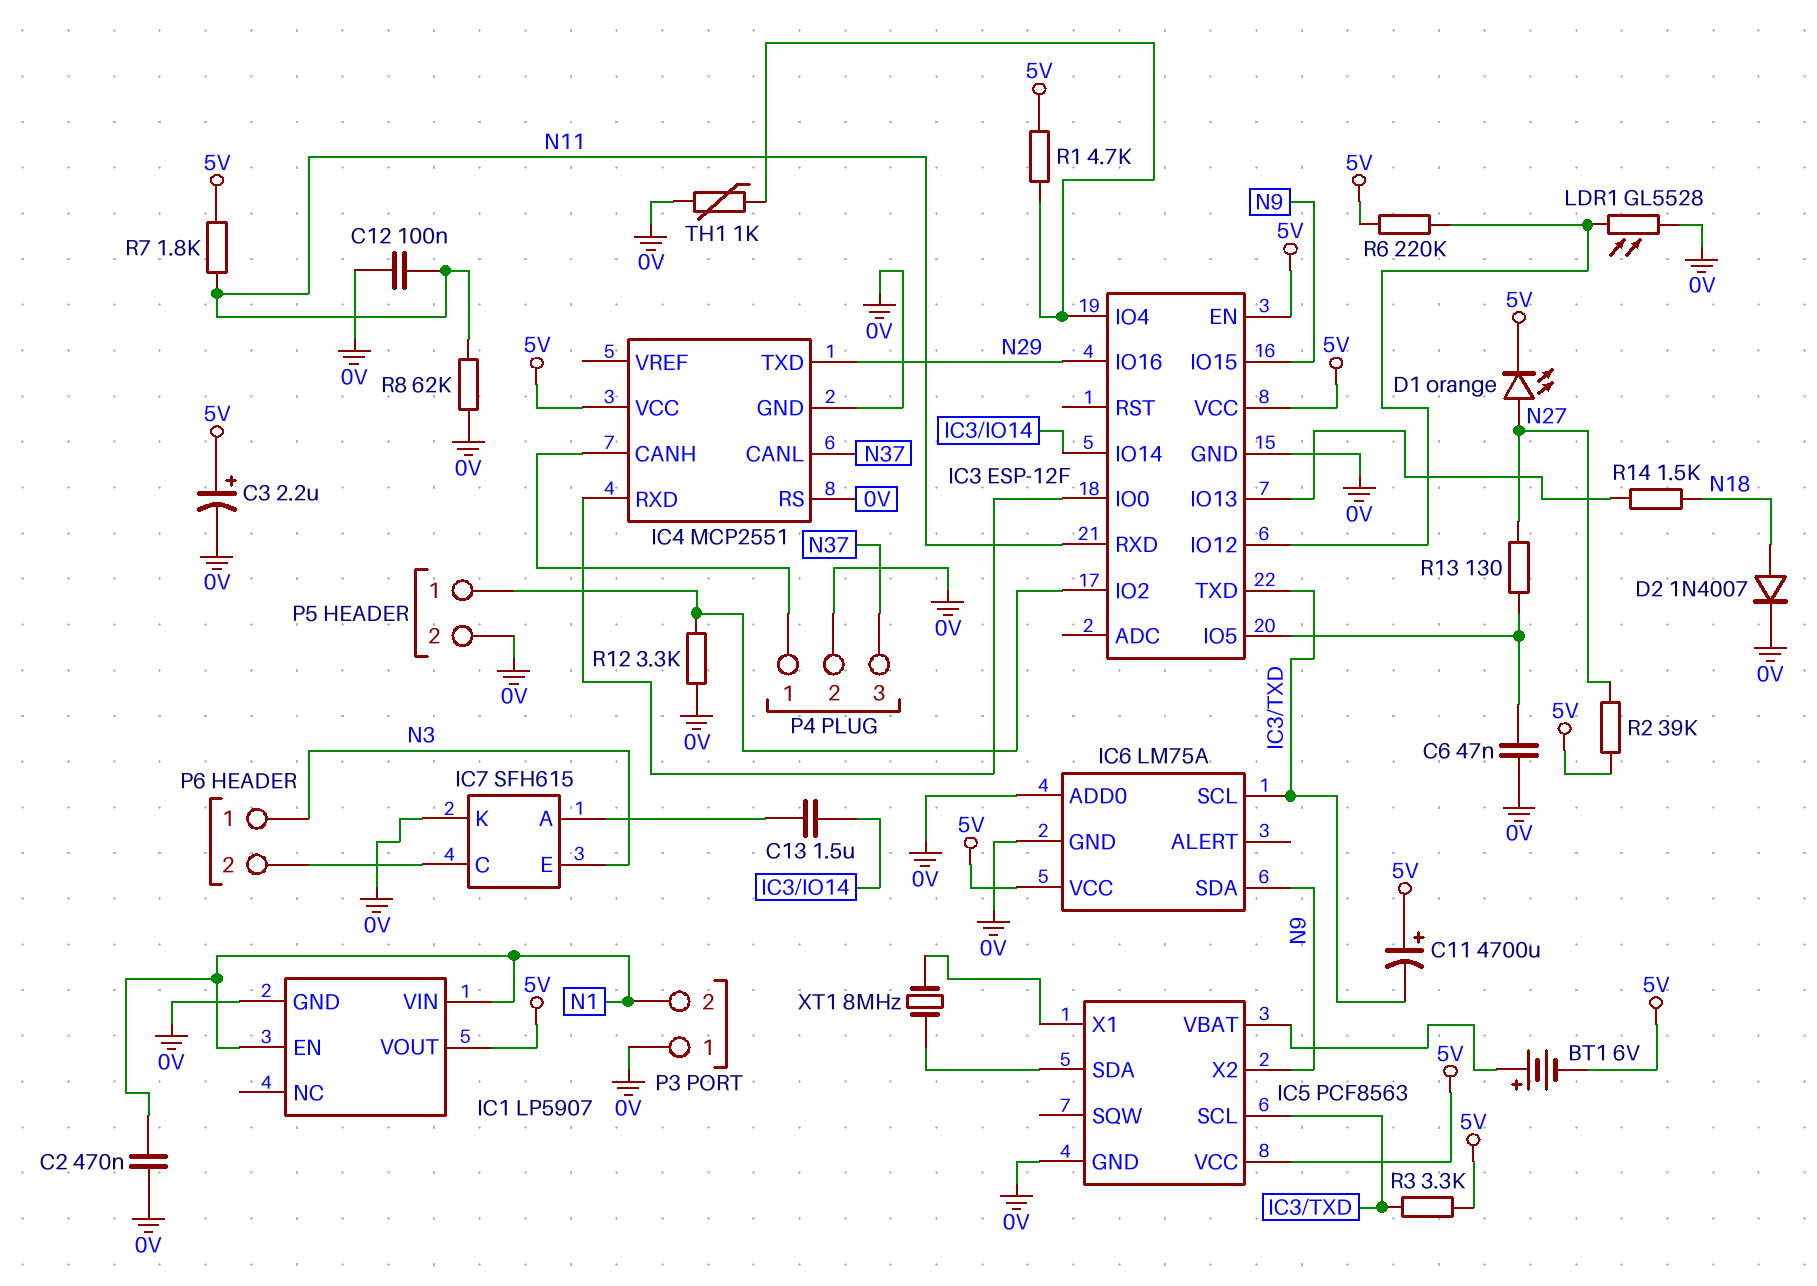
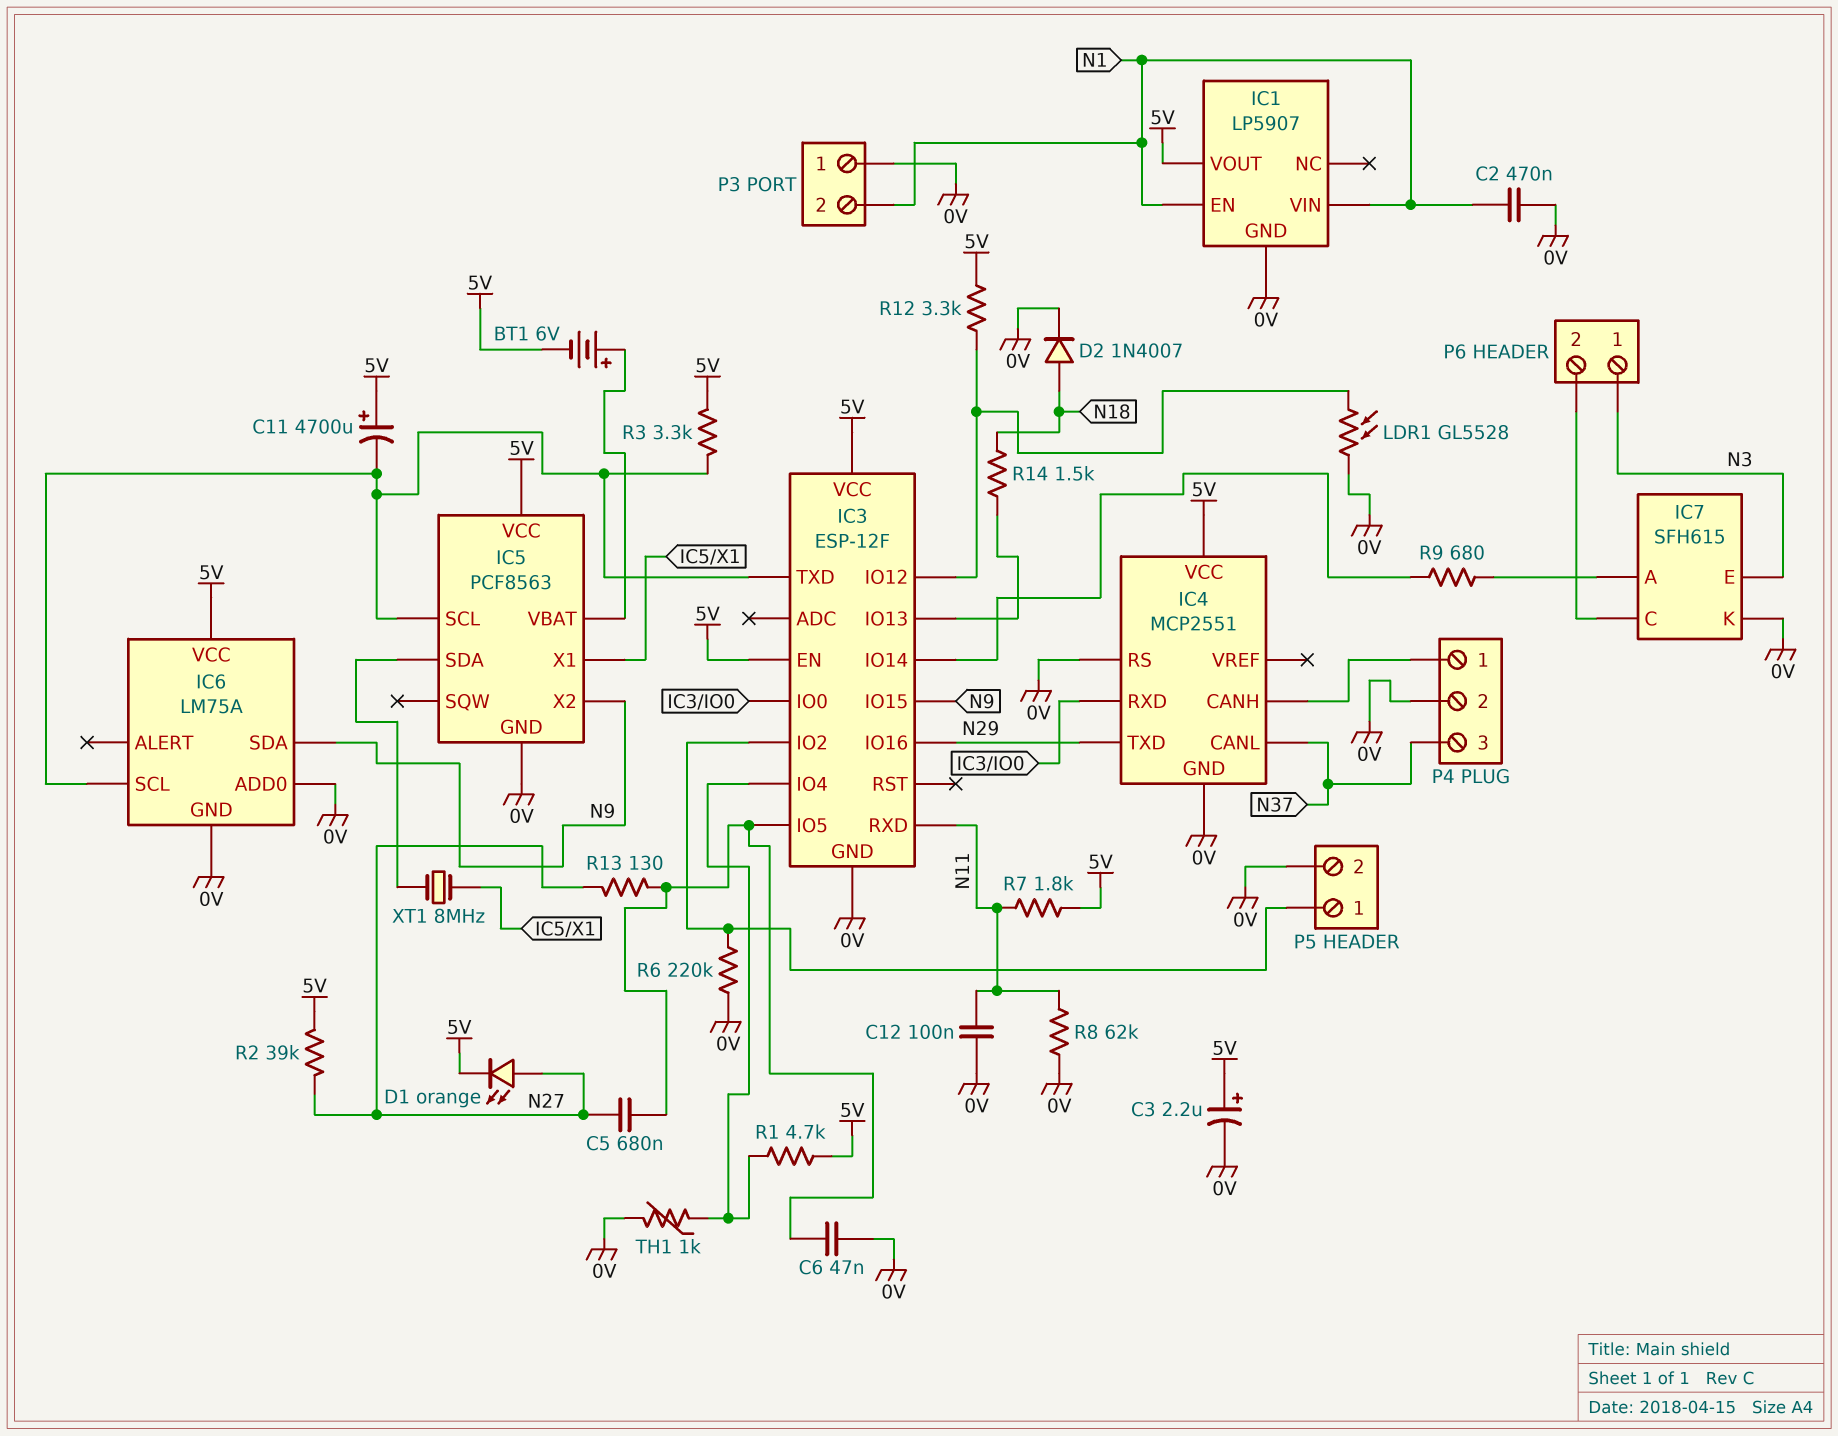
C5: none -> 680nF (IC3/IO5, N27)
C13: 1.5uF (IC3/IO14, IC7/A) -> none
R6: 220k (5V, IC3/IO12) -> 220k (0V, IC3/IO2)
R9: none -> 680 (IC3/IO14, IC7/A)
R12: 3.3k (0V, IC3/IO2) -> 3.3k (5V, IC3/IO12)

